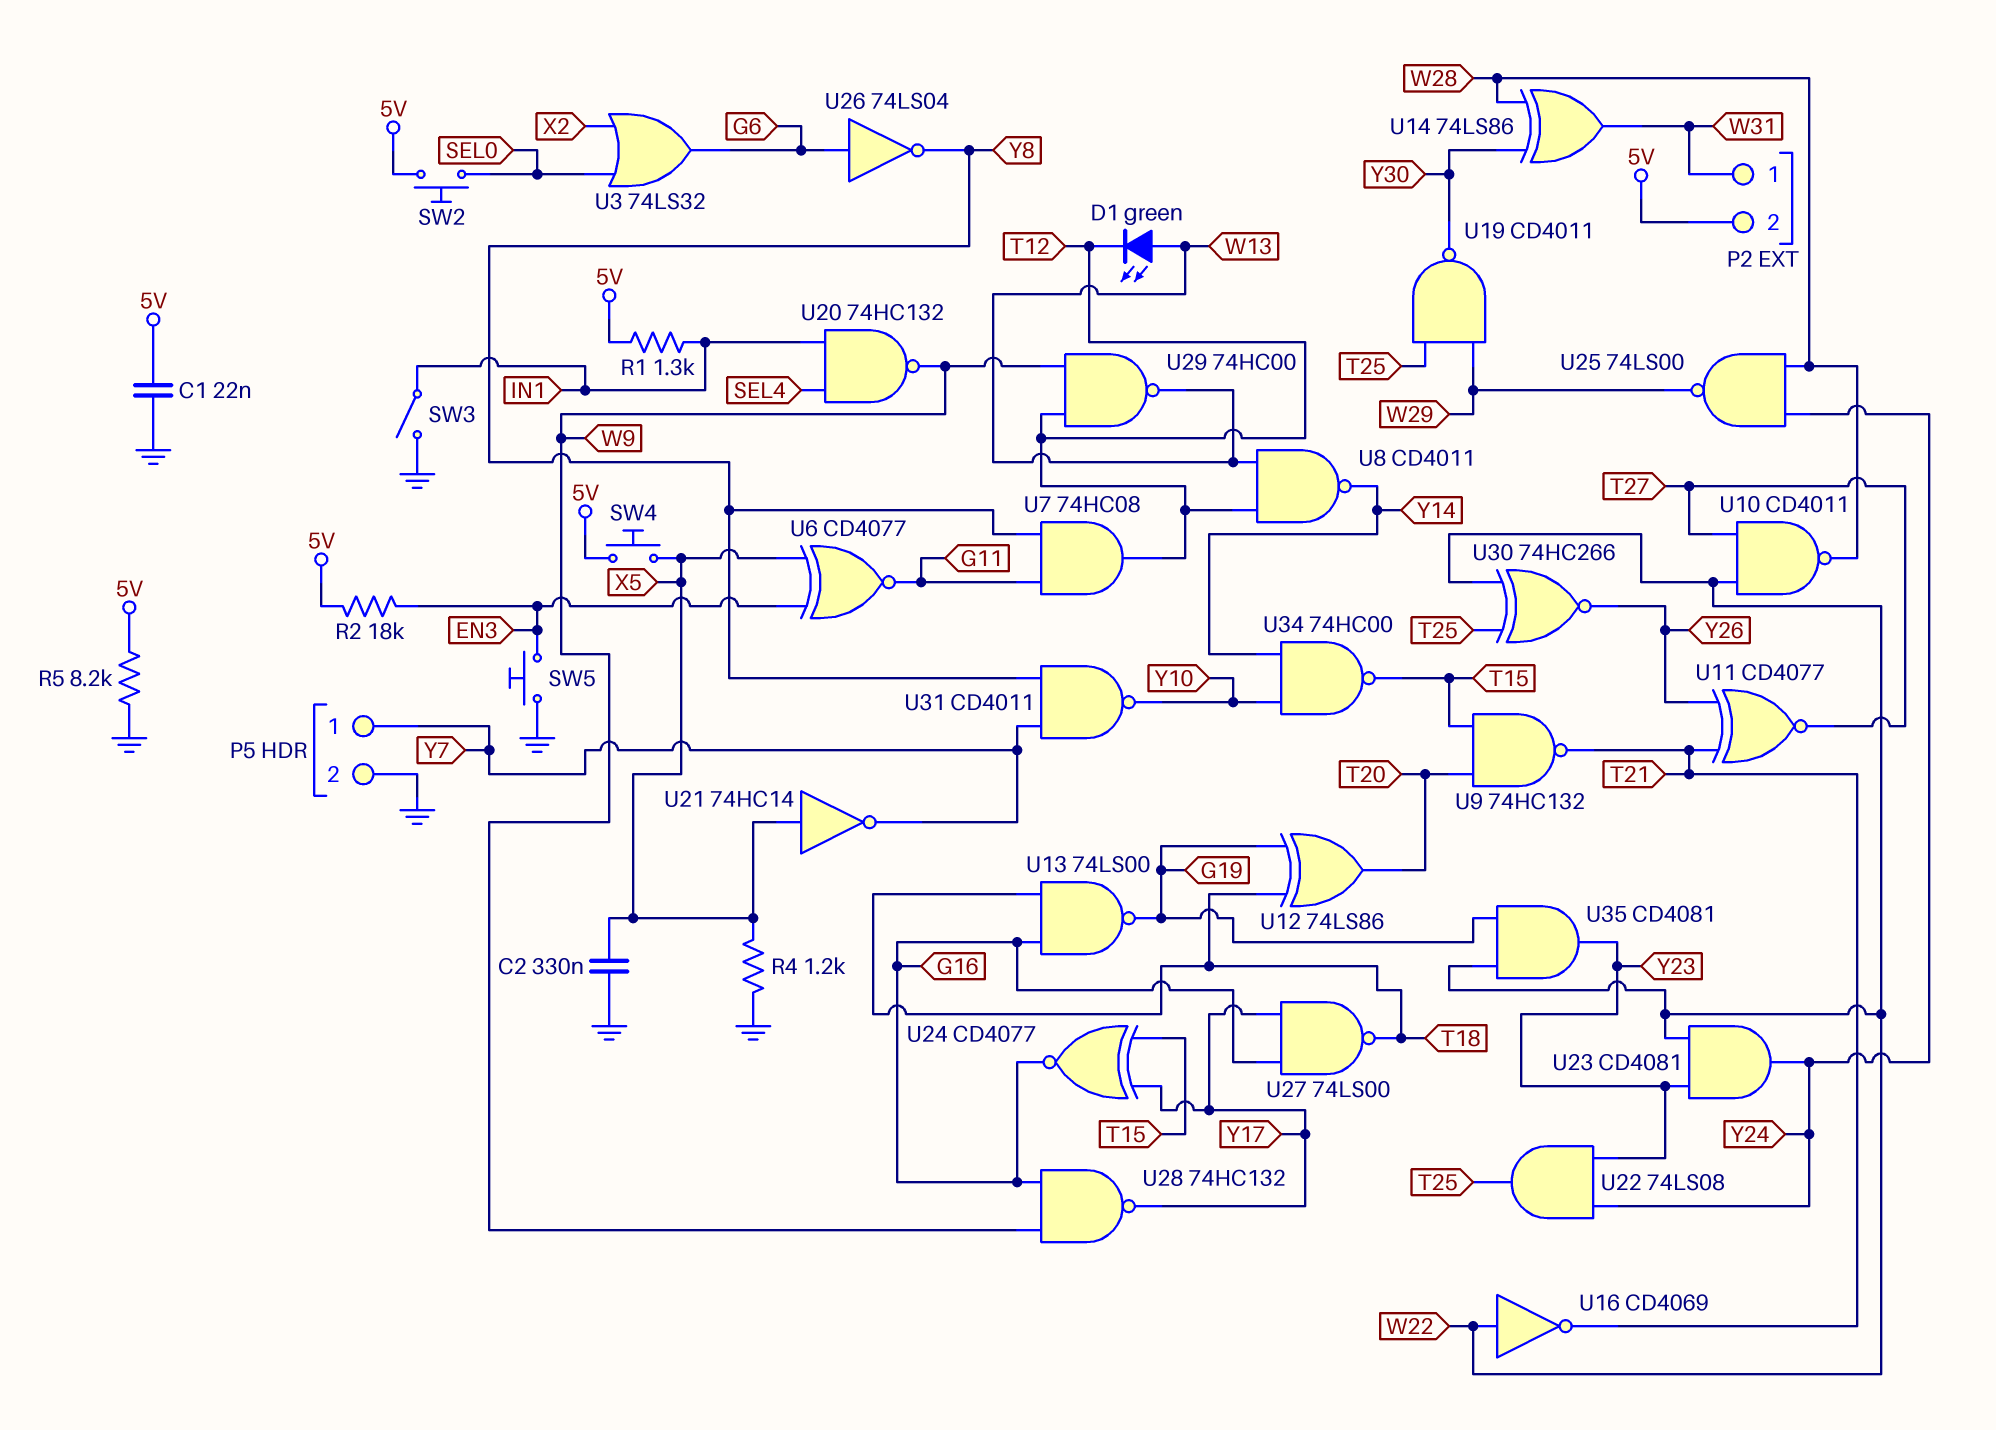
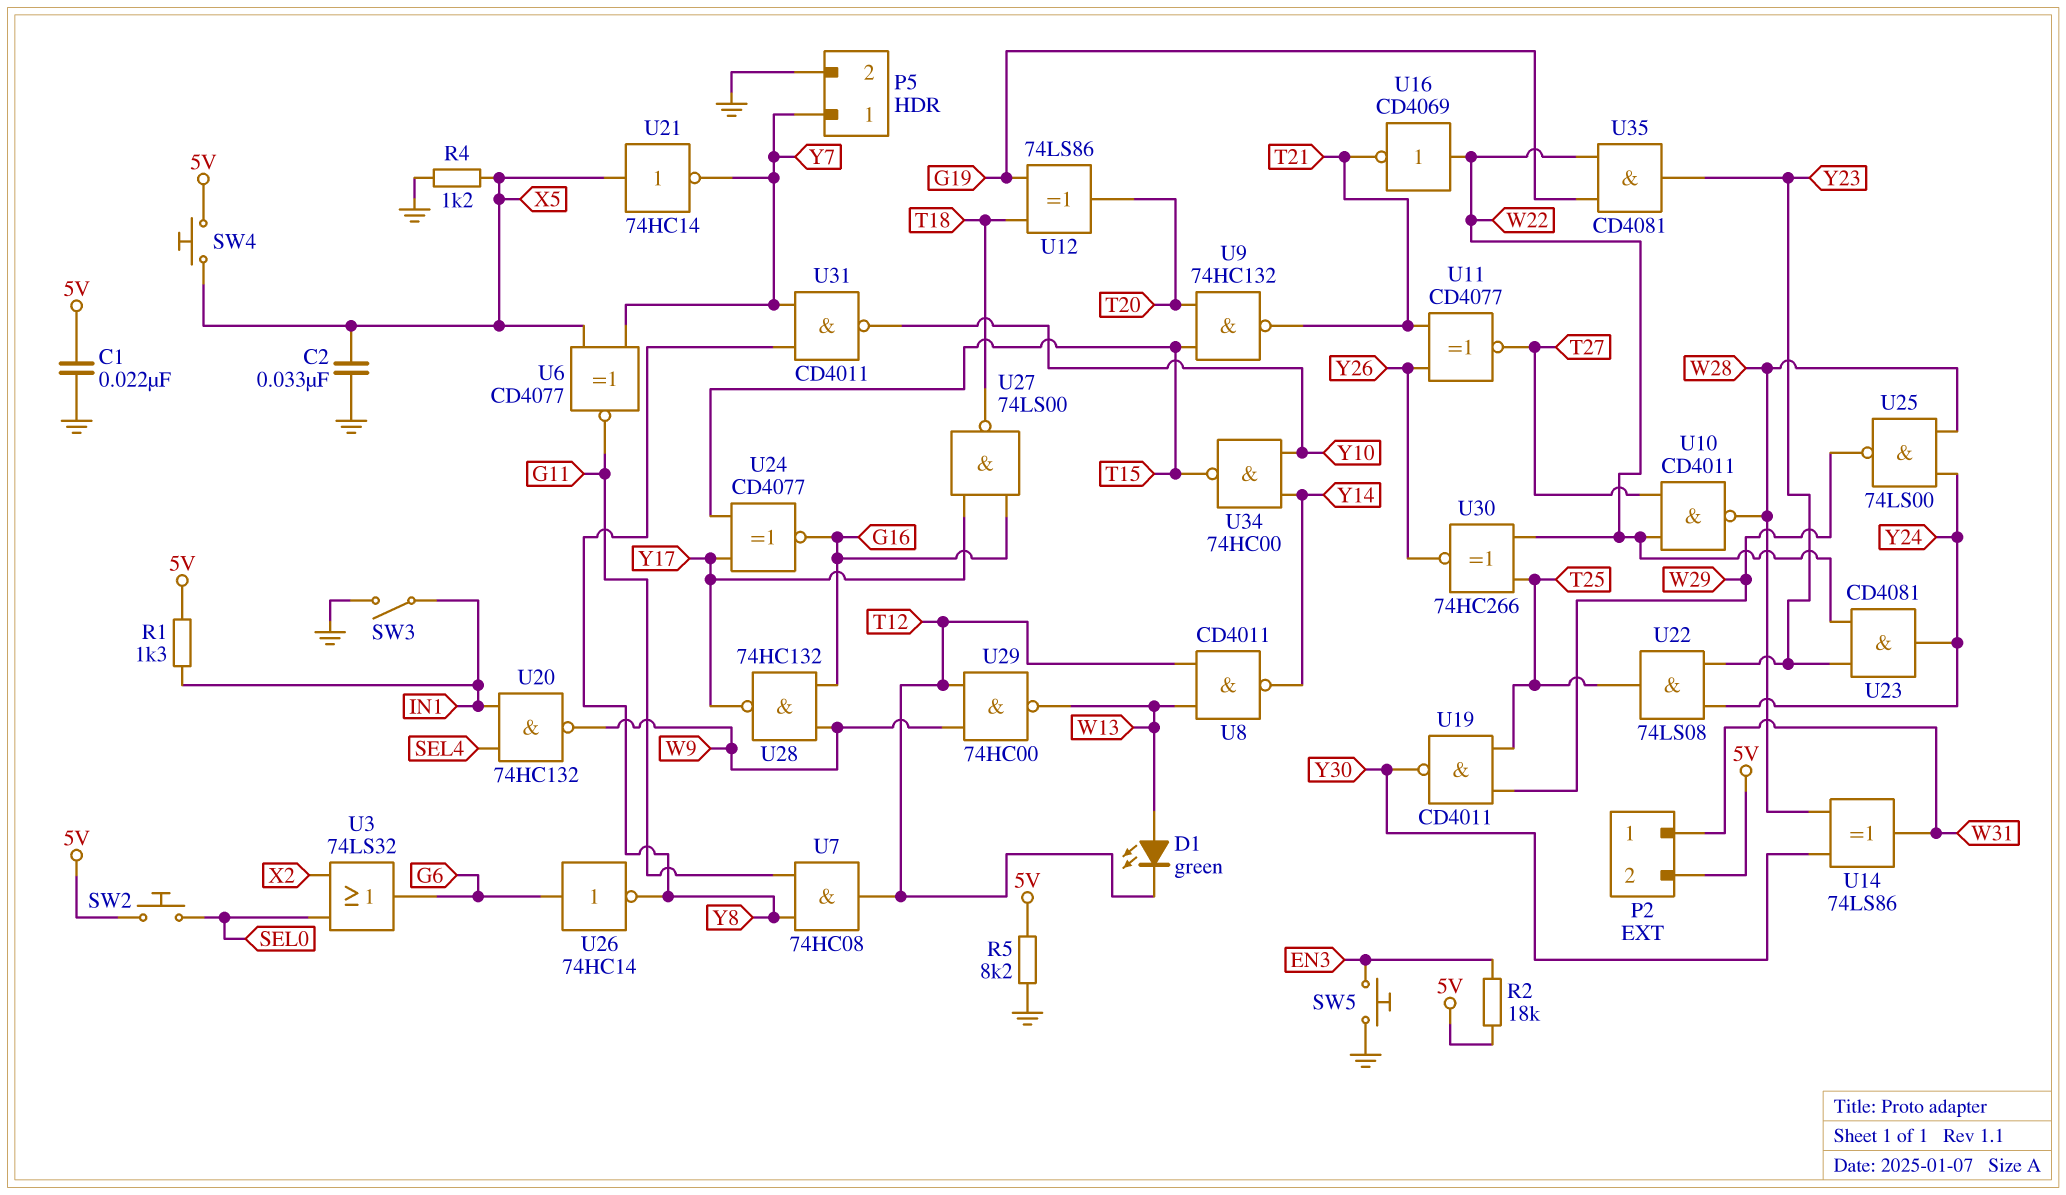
C2: 330nF (GND, X5) -> 33nF (GND, X5)
U6: XNOR CD4077 (in EN3, in X5, out G11) -> XNOR CD4077 (in X5, in Y7, out G11)
U13: NAND 74LS00 (in G16, in T18, out G19) -> none
U26: NOT 74LS04 (in G6, out Y8) -> NOT 74HC14 (in G6, out Y8)

